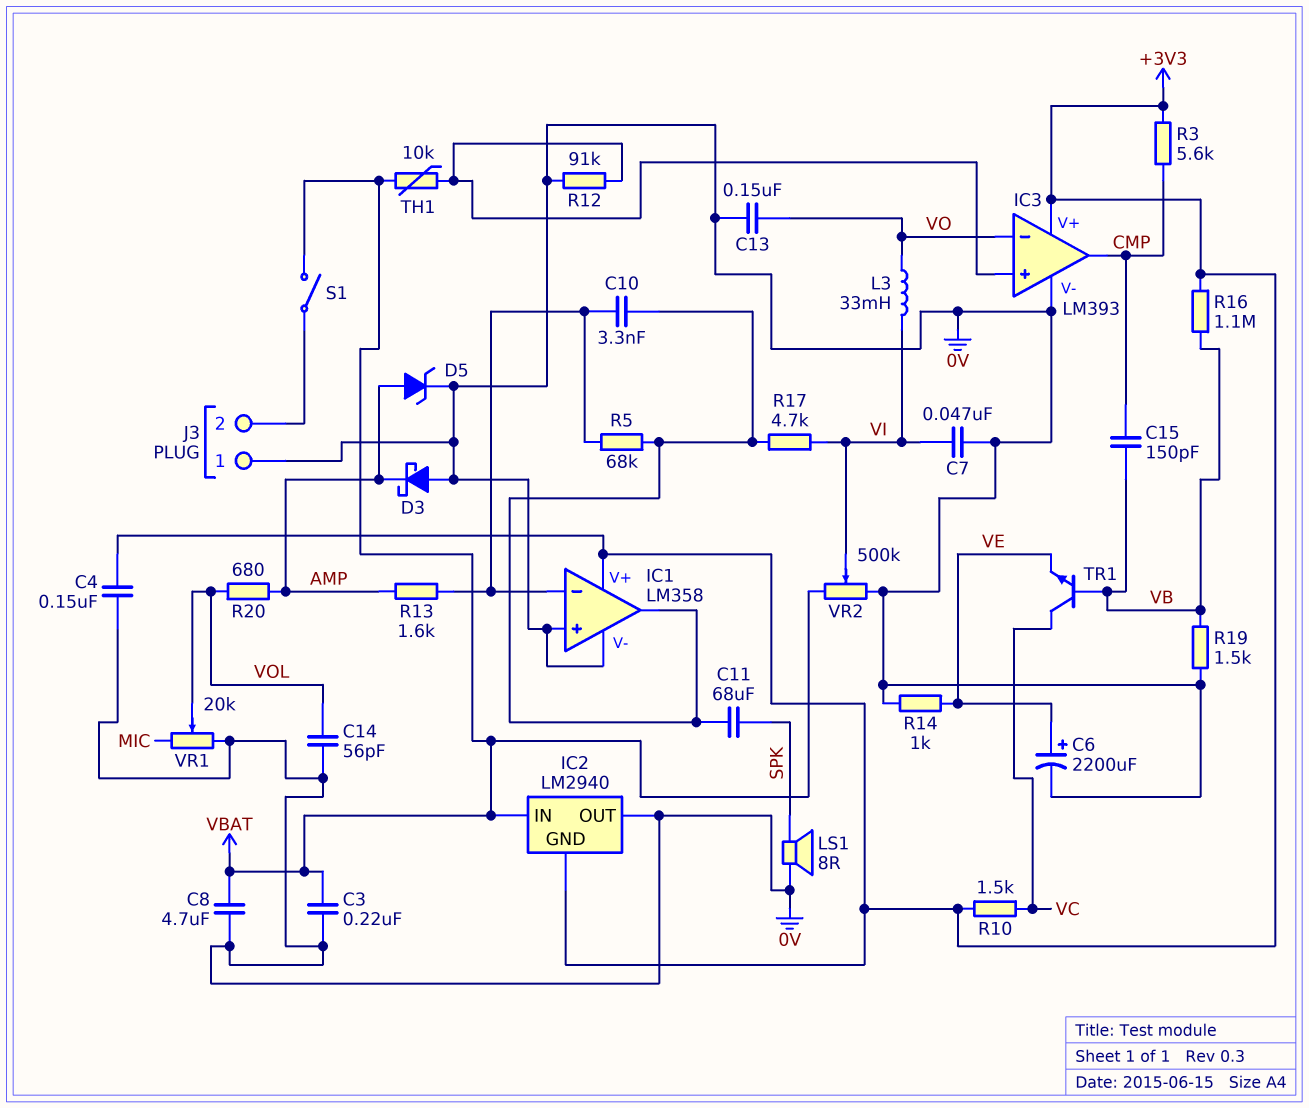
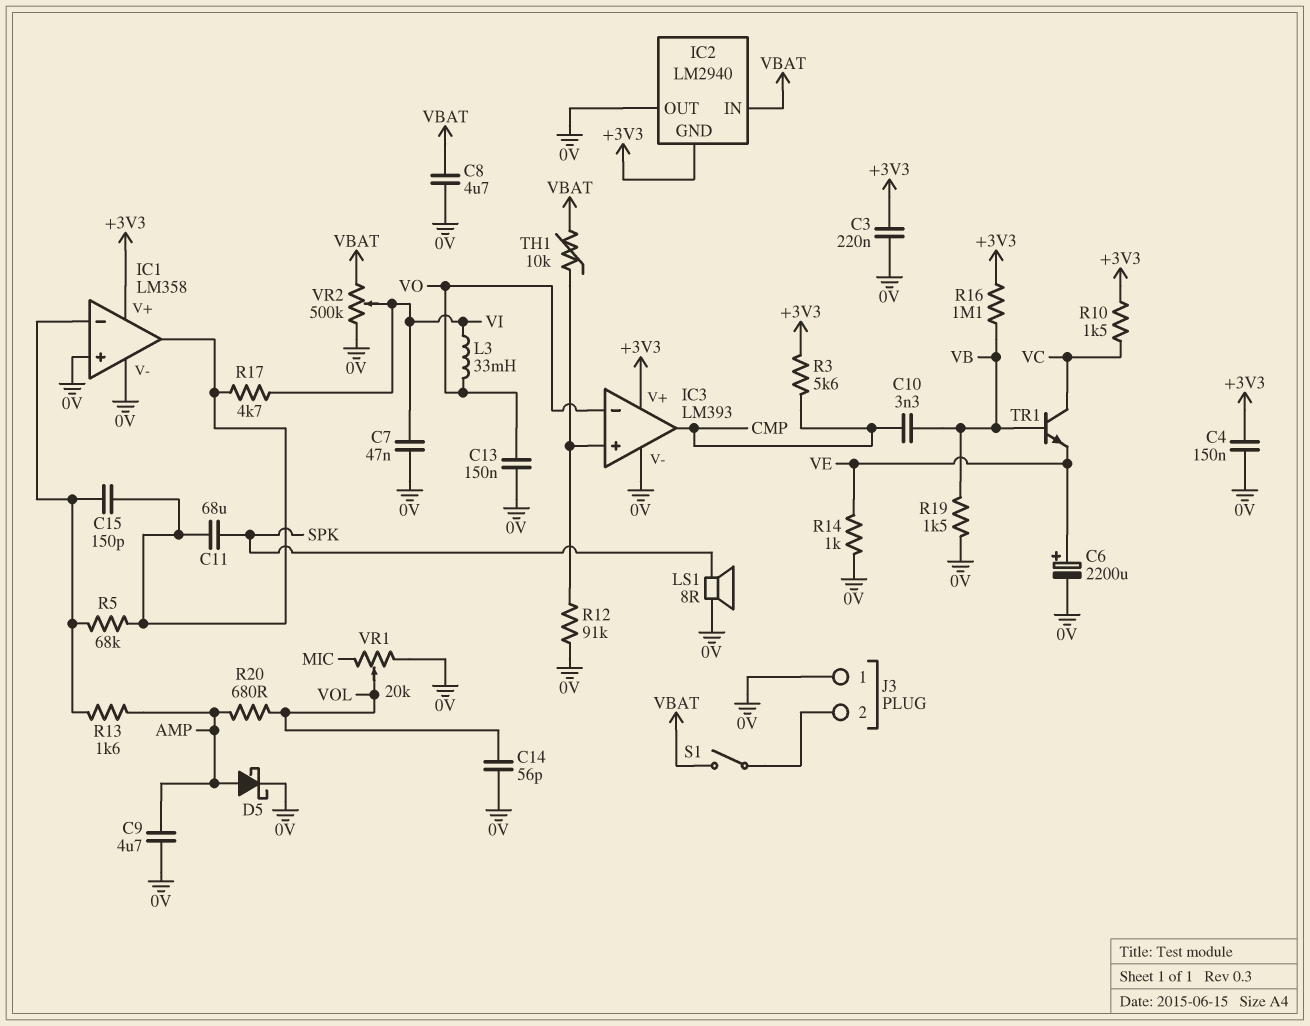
C3: 220nF (0V, VBAT) -> 220nF (+3V3, 0V)
C9: none -> 4.7uF (0V, AMP)
C10: 3.3nF (IC1/in-, IC1/out) -> 3.3nF (CMP, VB)
C15: 150pF (CMP, VB) -> 150pF (IC1/in-, IC1/out)
D3: schottky (A 0V, K AMP) -> none
D5: zener (A AMP, K 0V) -> schottky (A AMP, K 0V)

